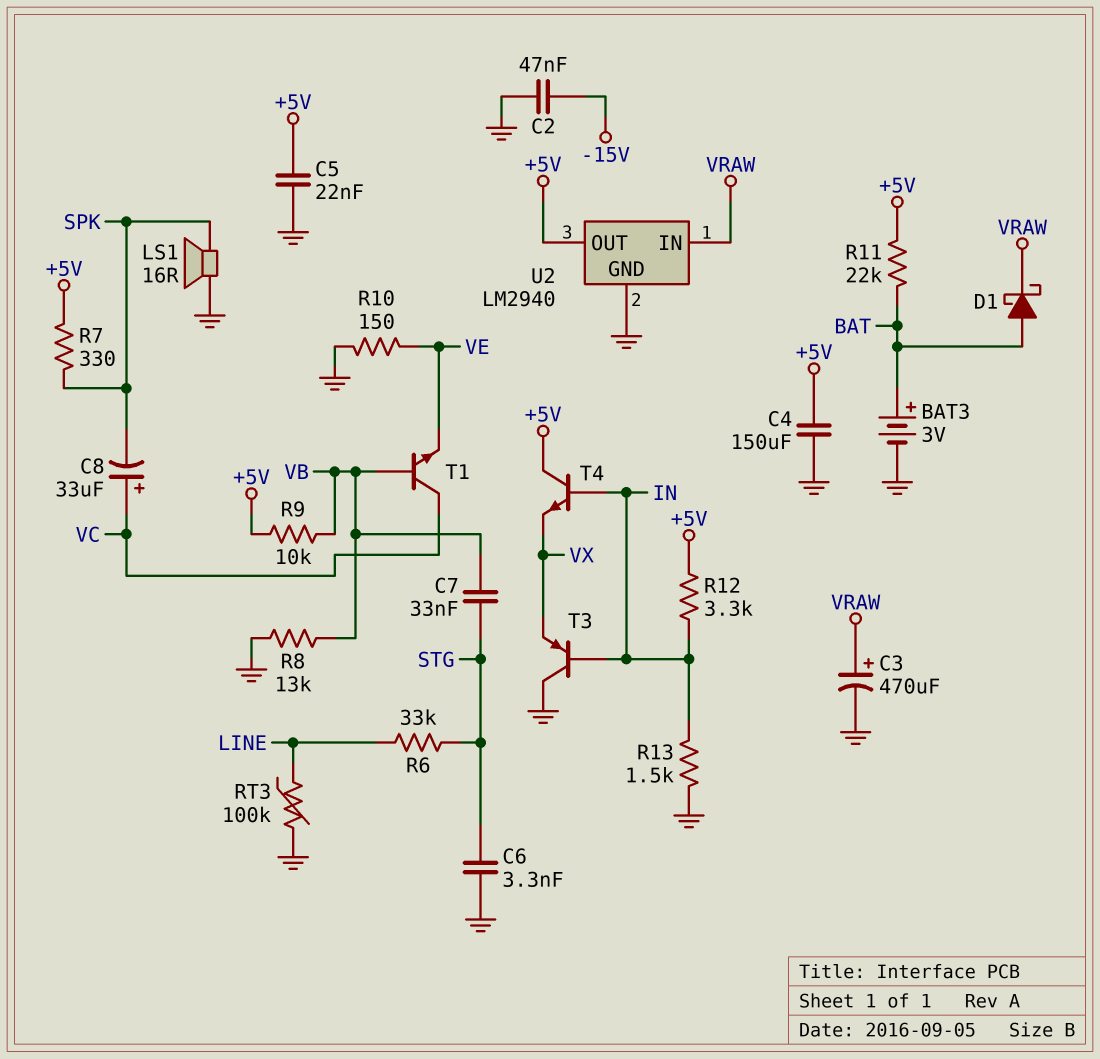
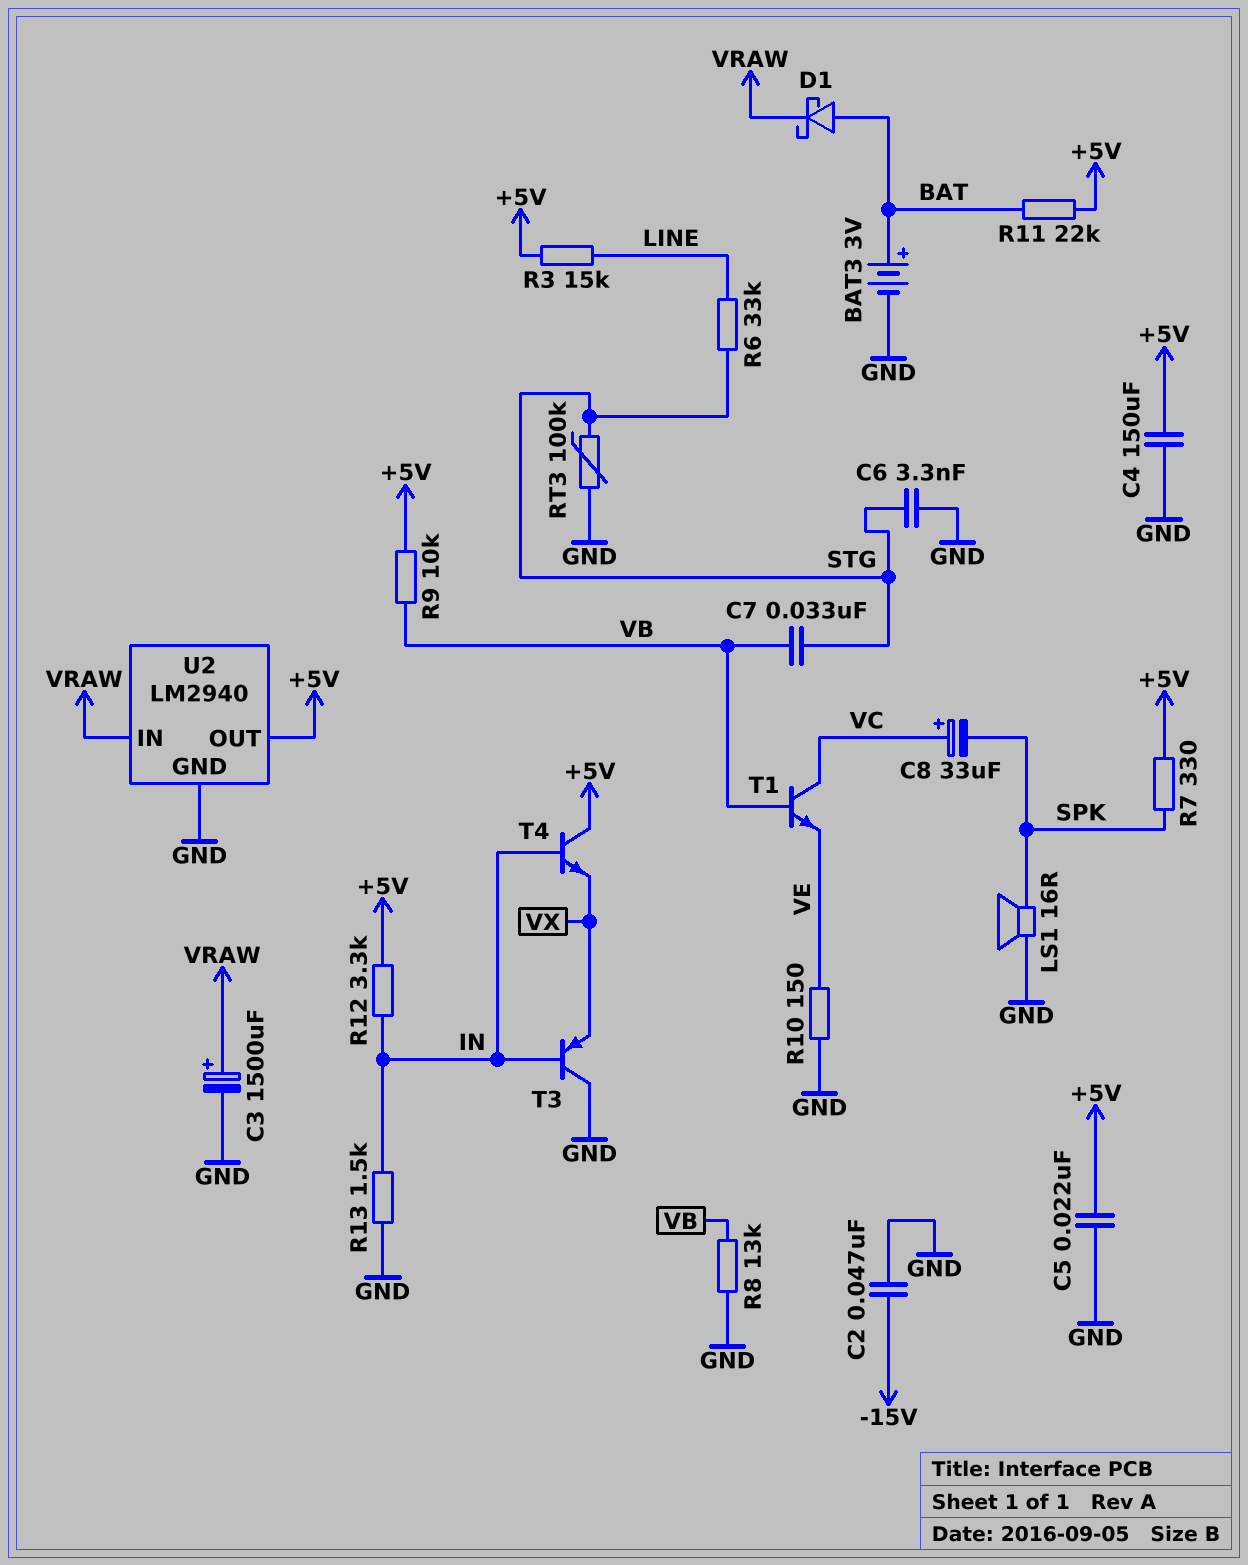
C3: 470uF (plus VRAW, minus GND) -> 1500uF (plus VRAW, minus GND)
R3: none -> 15k (+5V, LINE)
RT3: 100k (GND, LINE) -> 100k (GND, STG)

